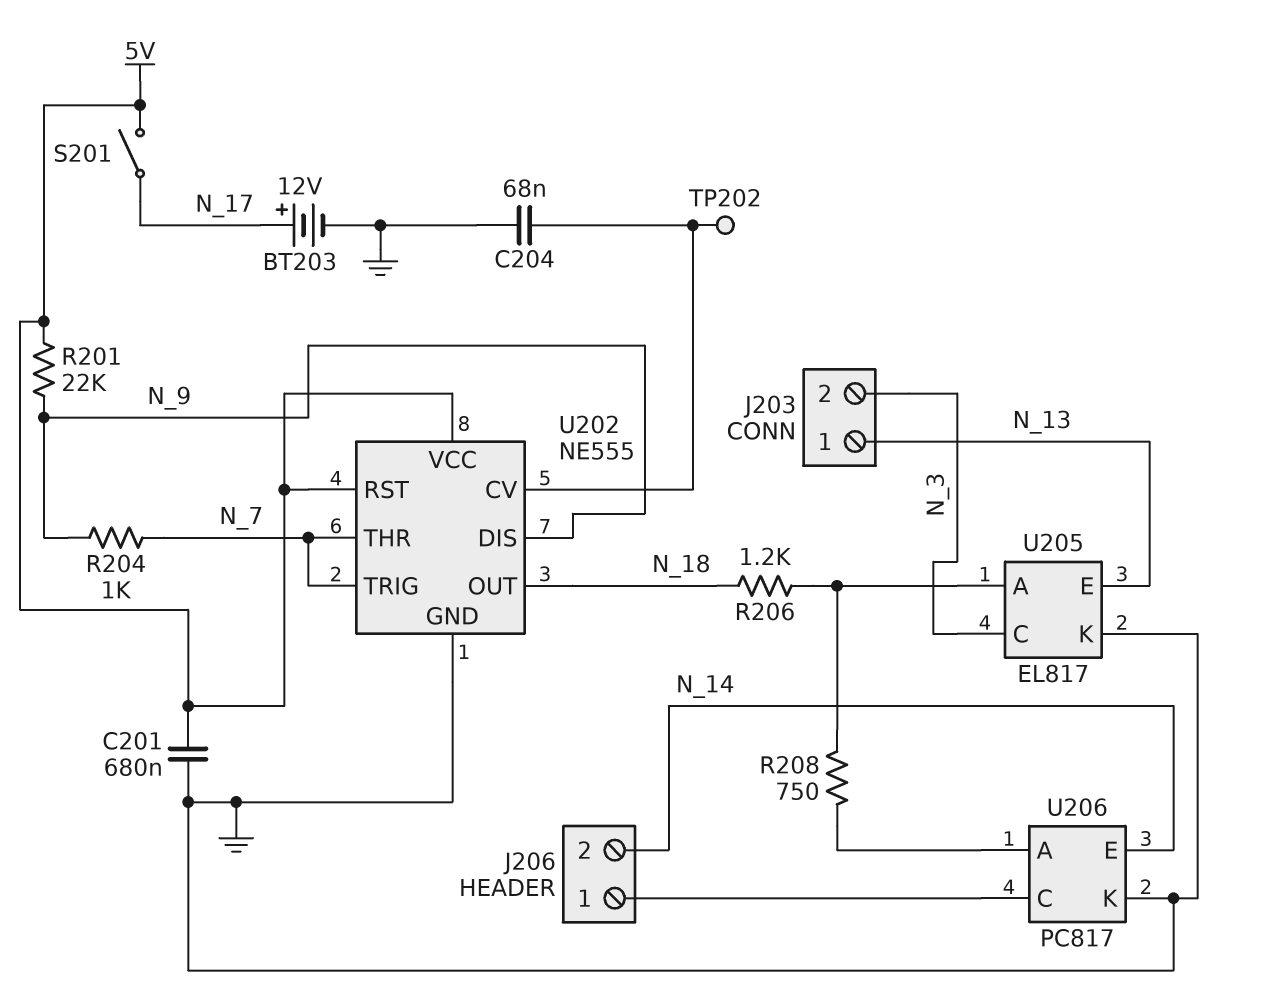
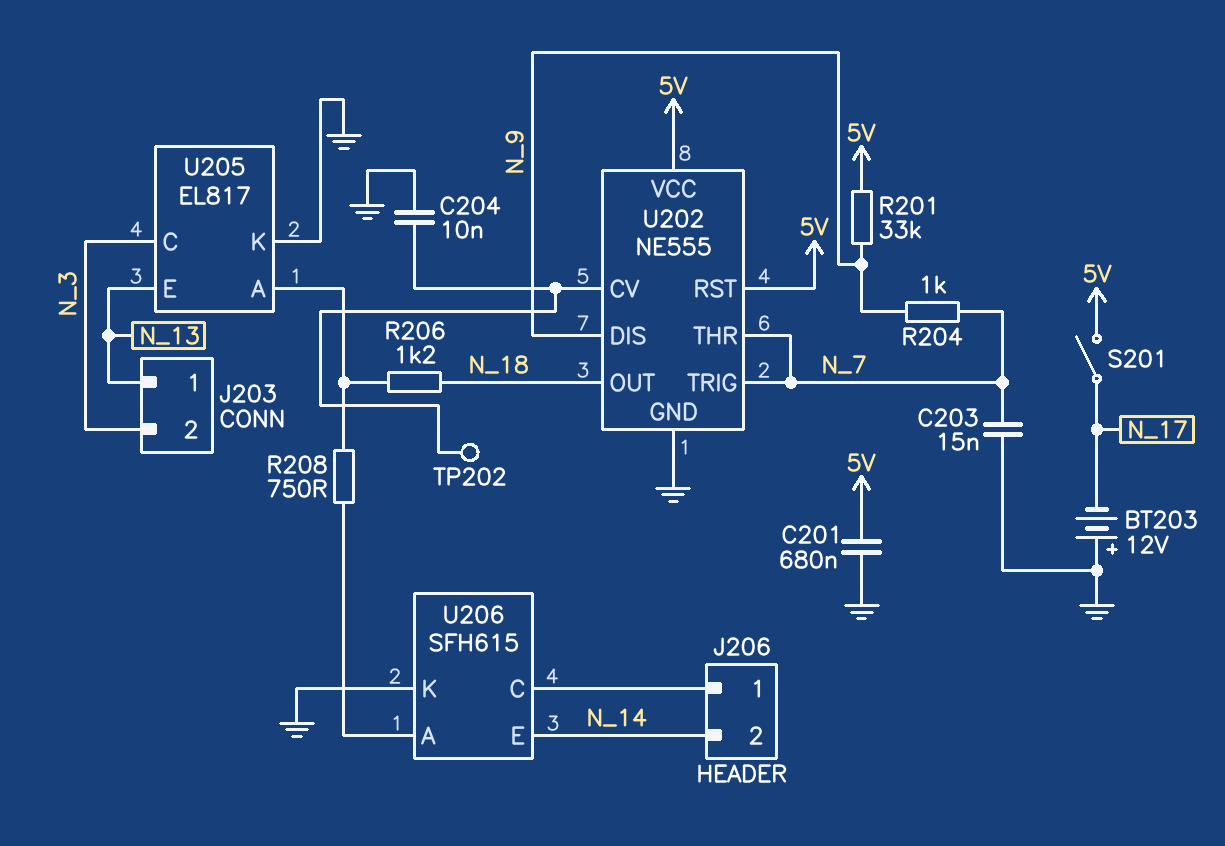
BT203: 12V (plus N_17, minus GND) -> 12V (plus GND, minus N_17)
C203: none -> 15nF (GND, N_7)
C204: 68nF (GND, U202/CV) -> 10nF (GND, U202/CV)
R201: 22k (5V, N_9) -> 33k (5V, N_9)
U206: PC817 -> SFH615

